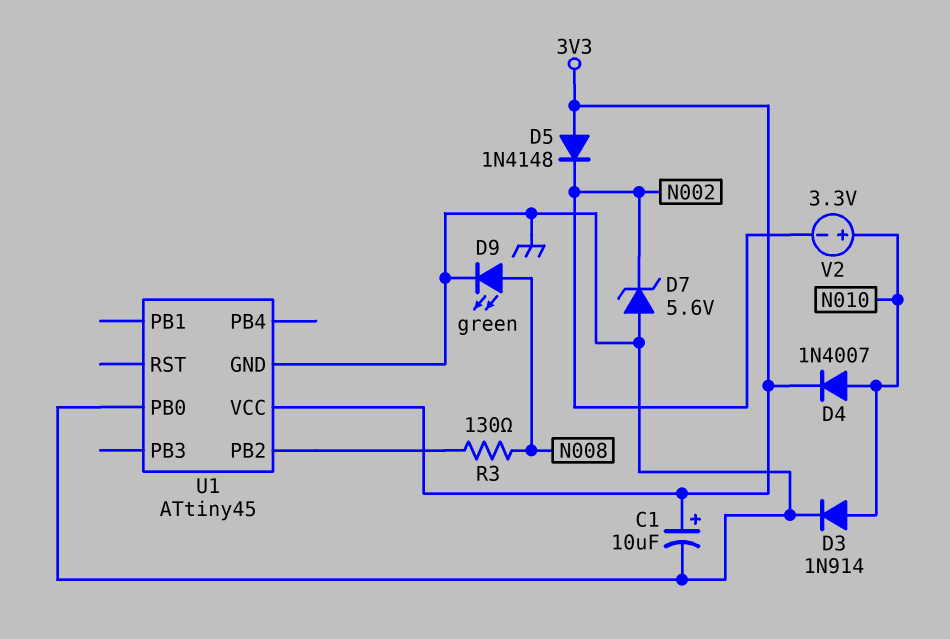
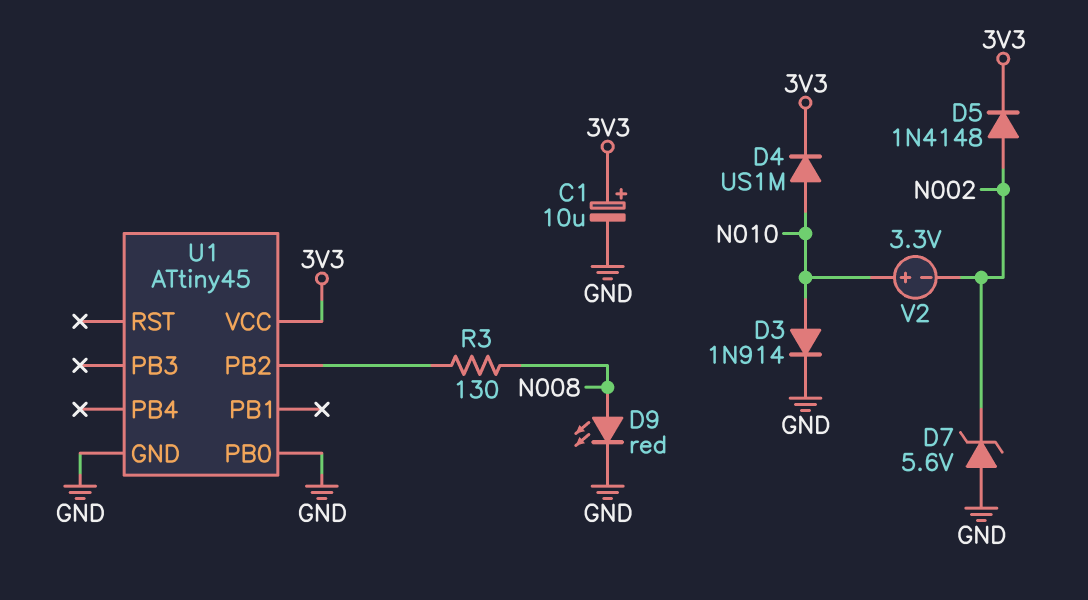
D4: diode 1N4007 (A N010, K 3V3) -> diode US1M (A N010, K 3V3)
D5: diode 1N4148 (A 3V3, K N002) -> diode 1N4148 (A N002, K 3V3)
D9: LED green (A N008, K GND) -> LED red (A N008, K GND)

